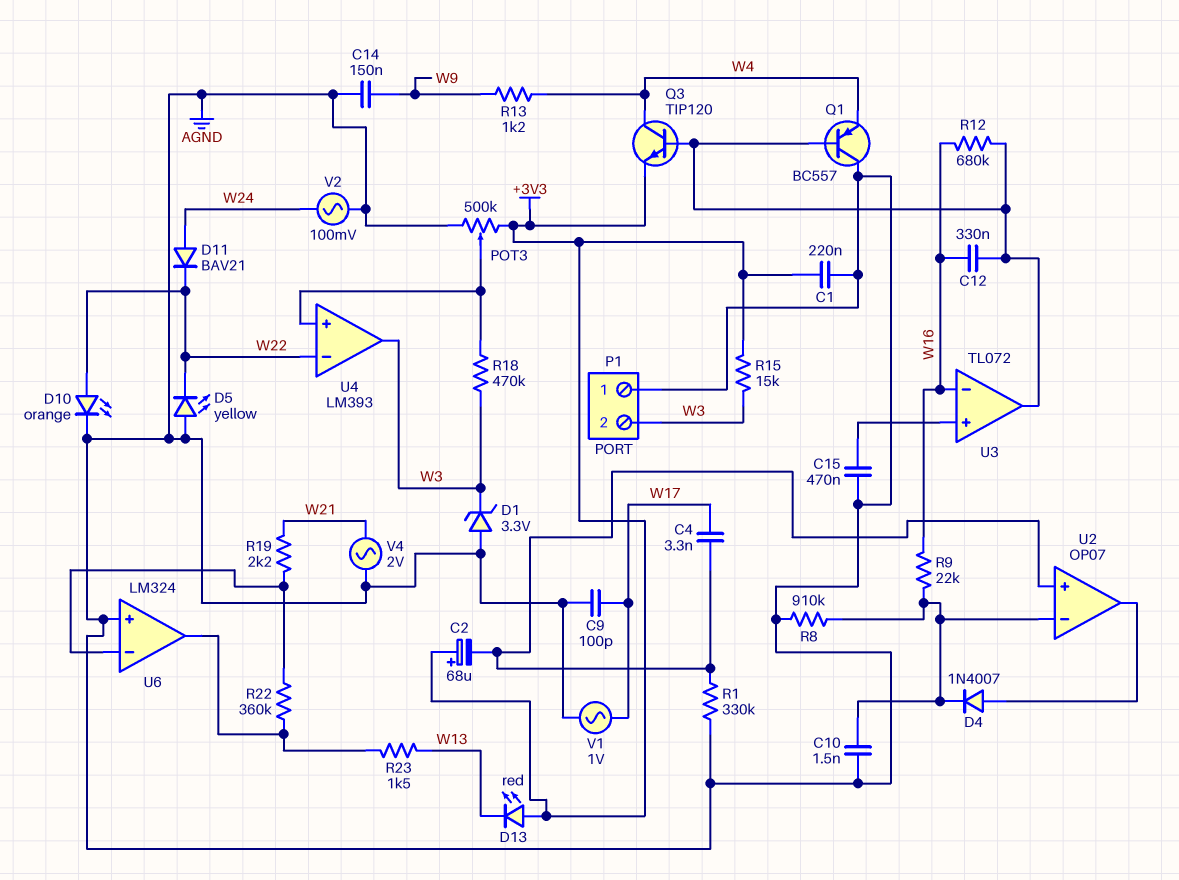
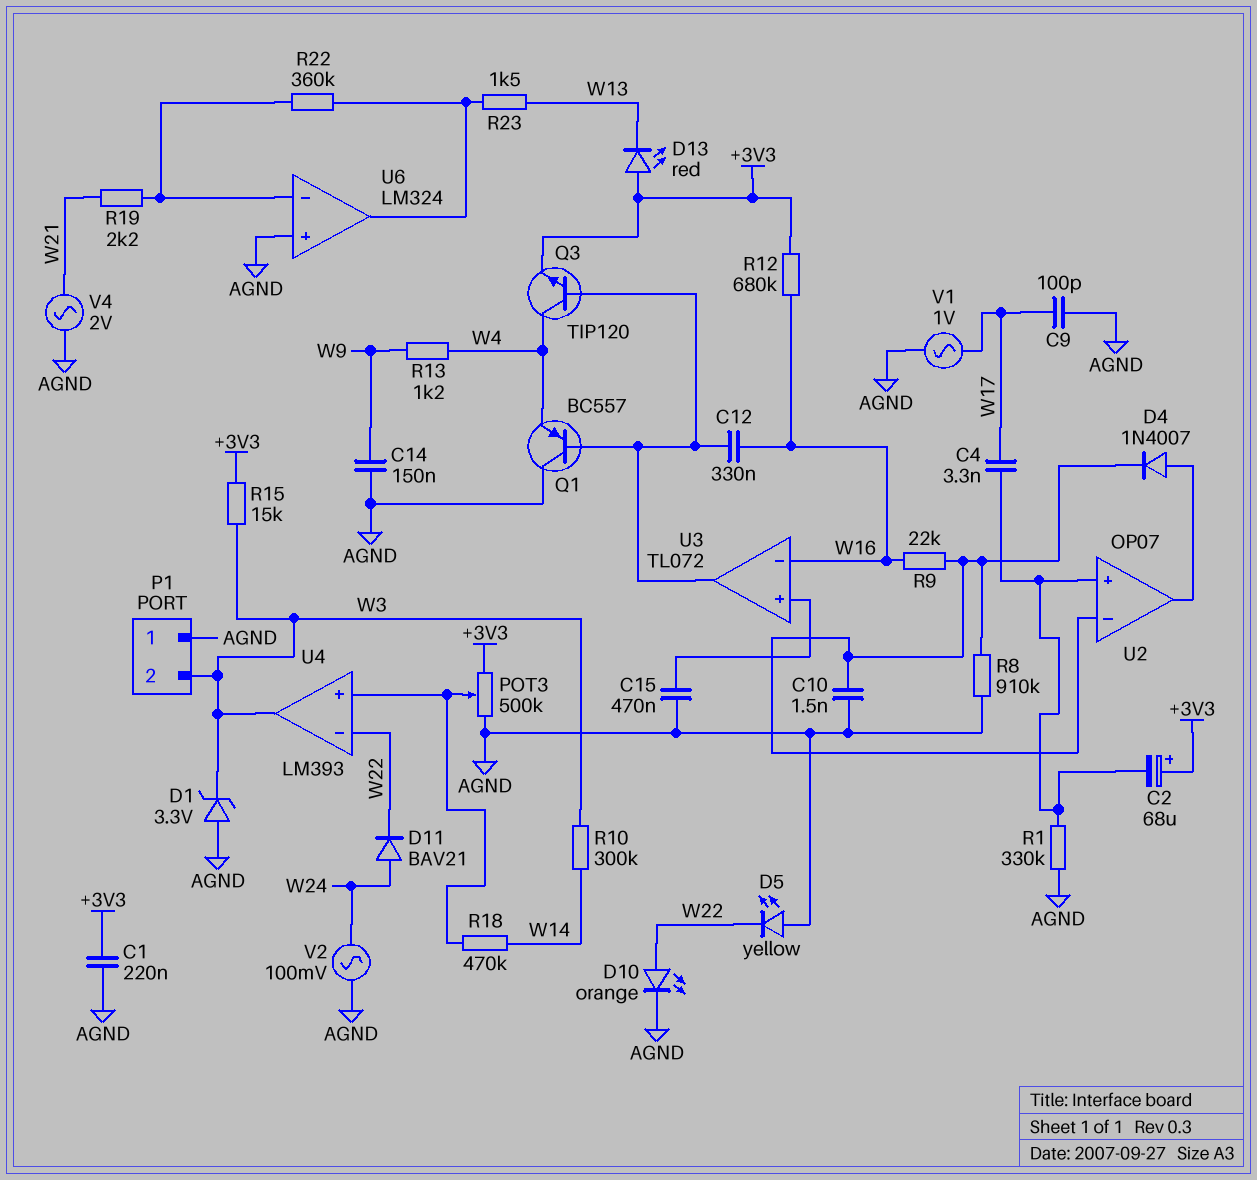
R10: none -> 300k (W3, W14)
R12: 680k (U3/out, W16) -> 680k (+3V3, W16)
R18: 470k (U4/in+, W3) -> 470k (U4/in+, W14)

